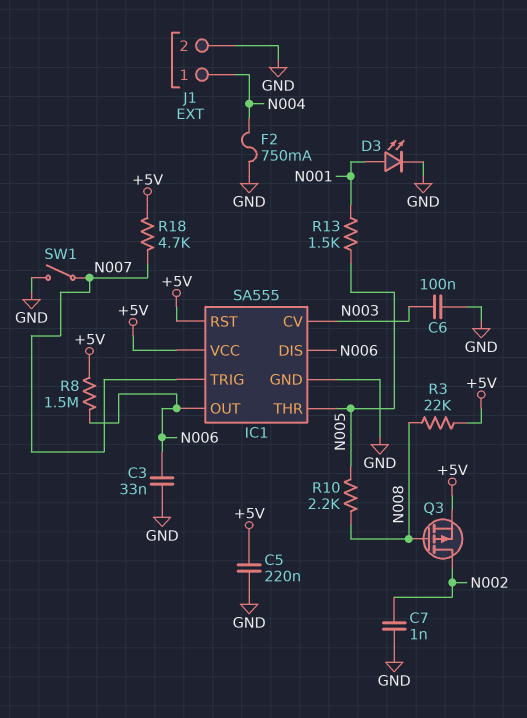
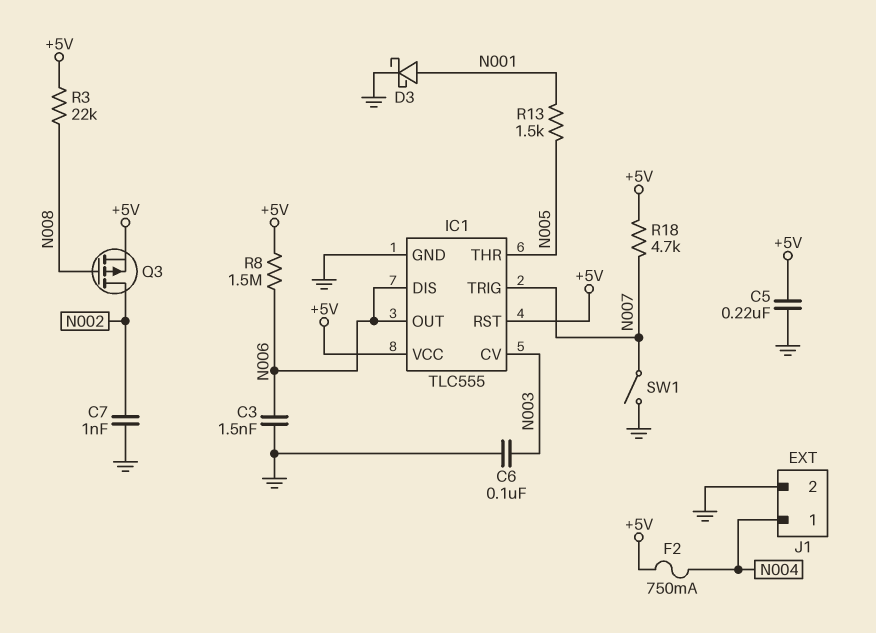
C3: 33nF (GND, N006) -> 1.5nF (GND, N006)
D3: LED (A N001, K GND) -> schottky (A N001, K GND)
F2: 750mA (GND, N004) -> 750mA (+5V, N004)
IC1: SA555 -> TLC555
R10: 2.2k (N005, N008) -> none

